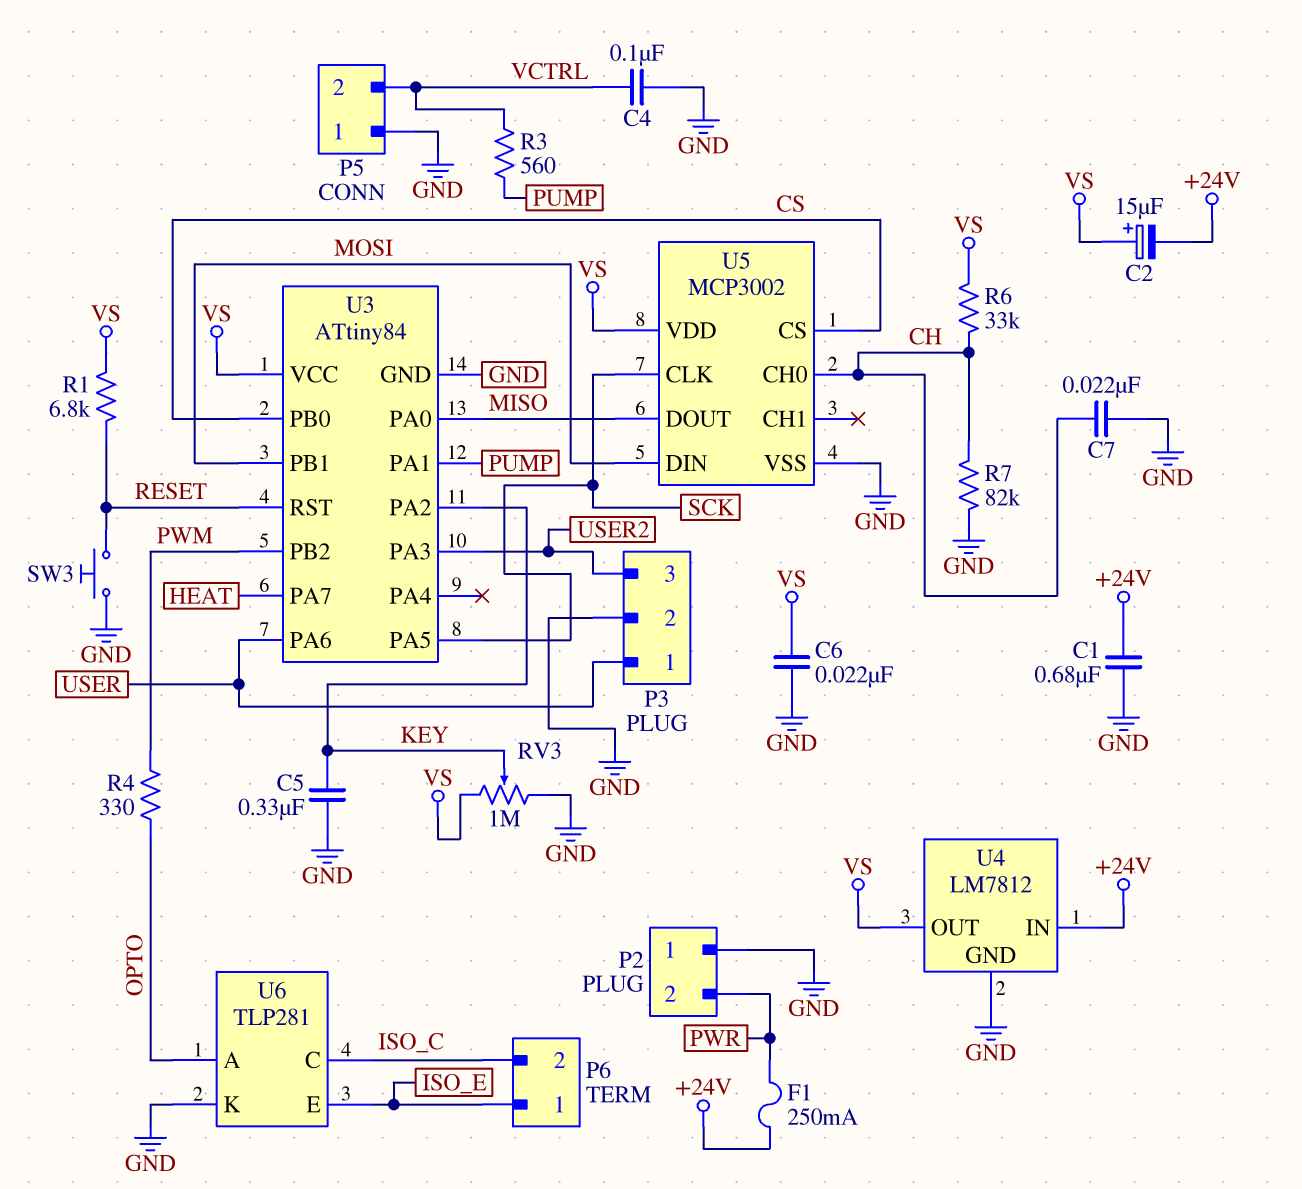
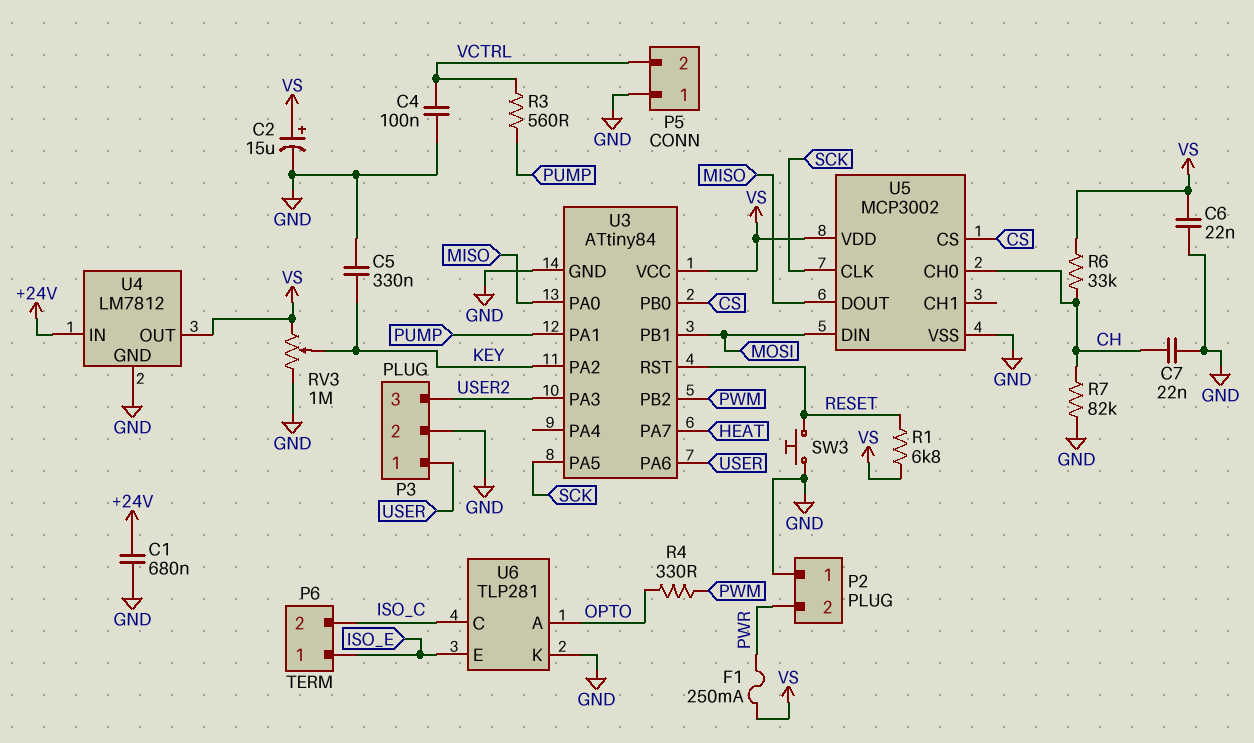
C2: 15uF (plus VS, minus +24V) -> 15uF (plus VS, minus GND)
F1: 250mA (+24V, PWR) -> 250mA (PWR, VS)

